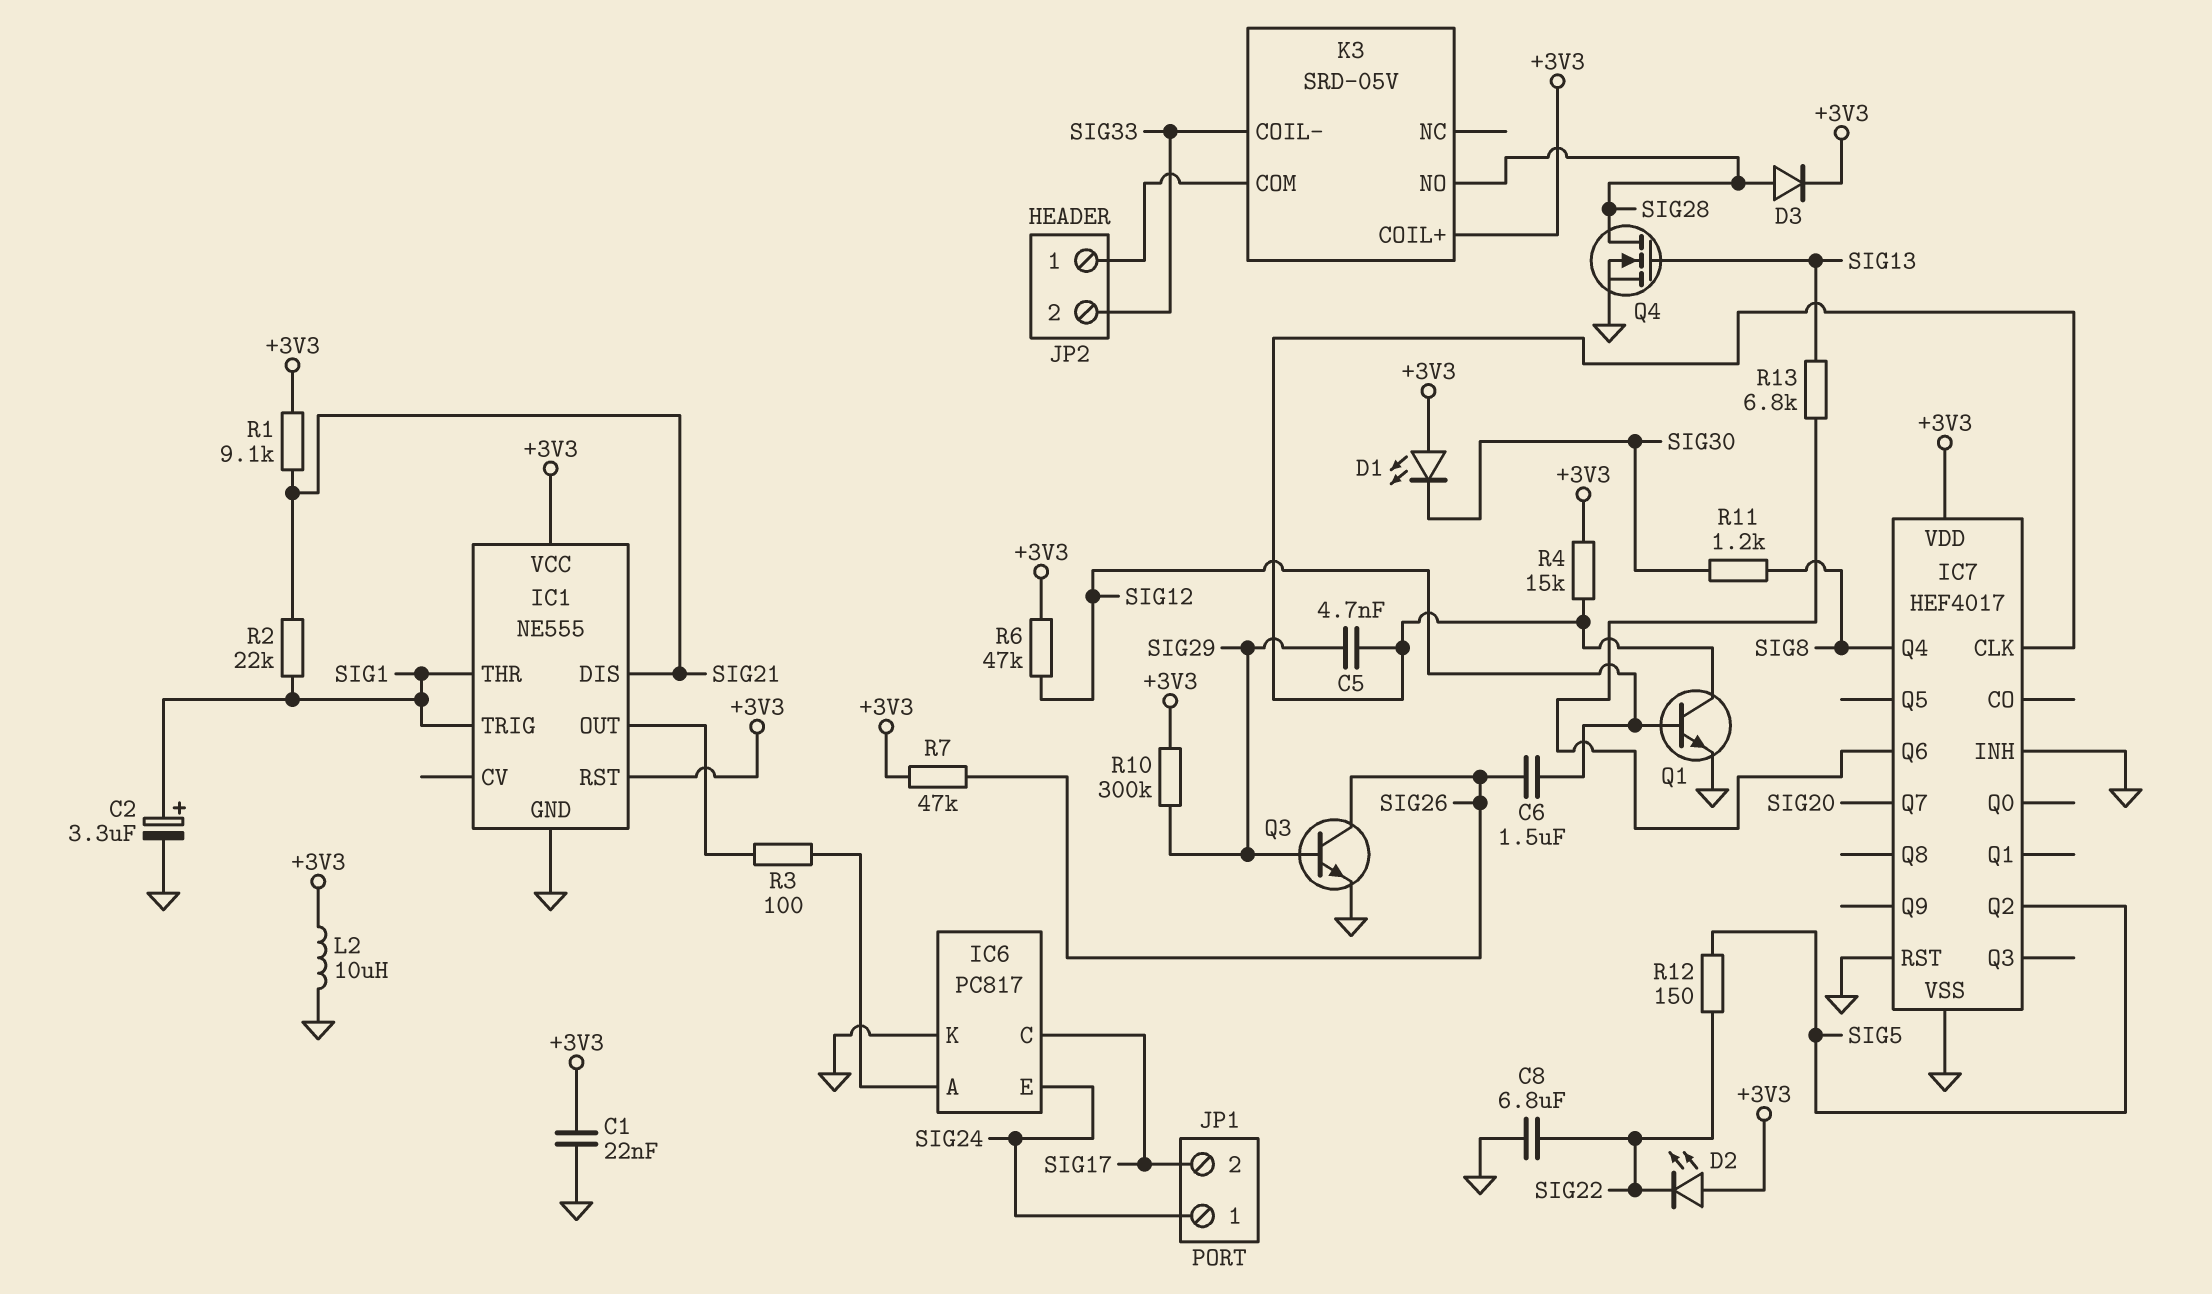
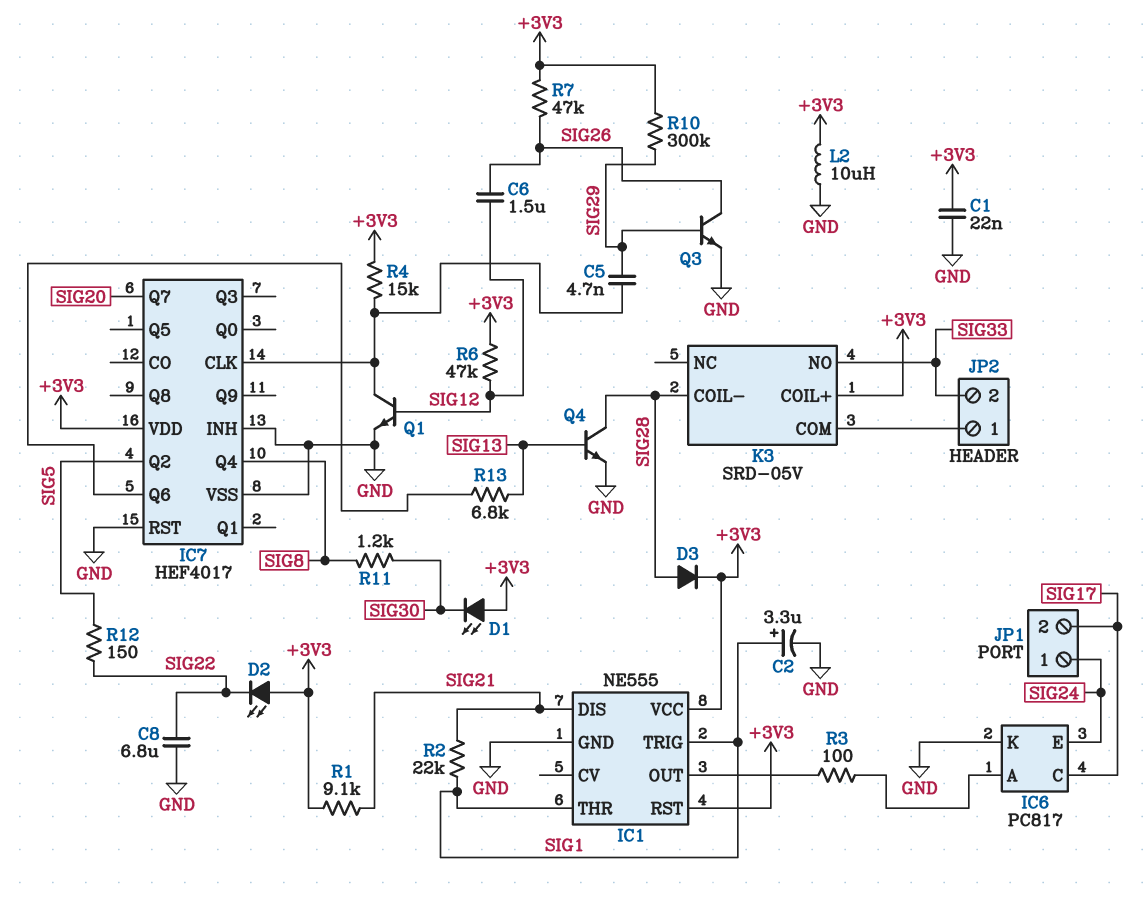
K3 pin COIL-: SIG33 -> SIG28
K3 pin NO: SIG28 -> SIG33
Q4: NMOS (G SIG13, D SIG28, S GND) -> NPN (B SIG13, C SIG28, E GND)

